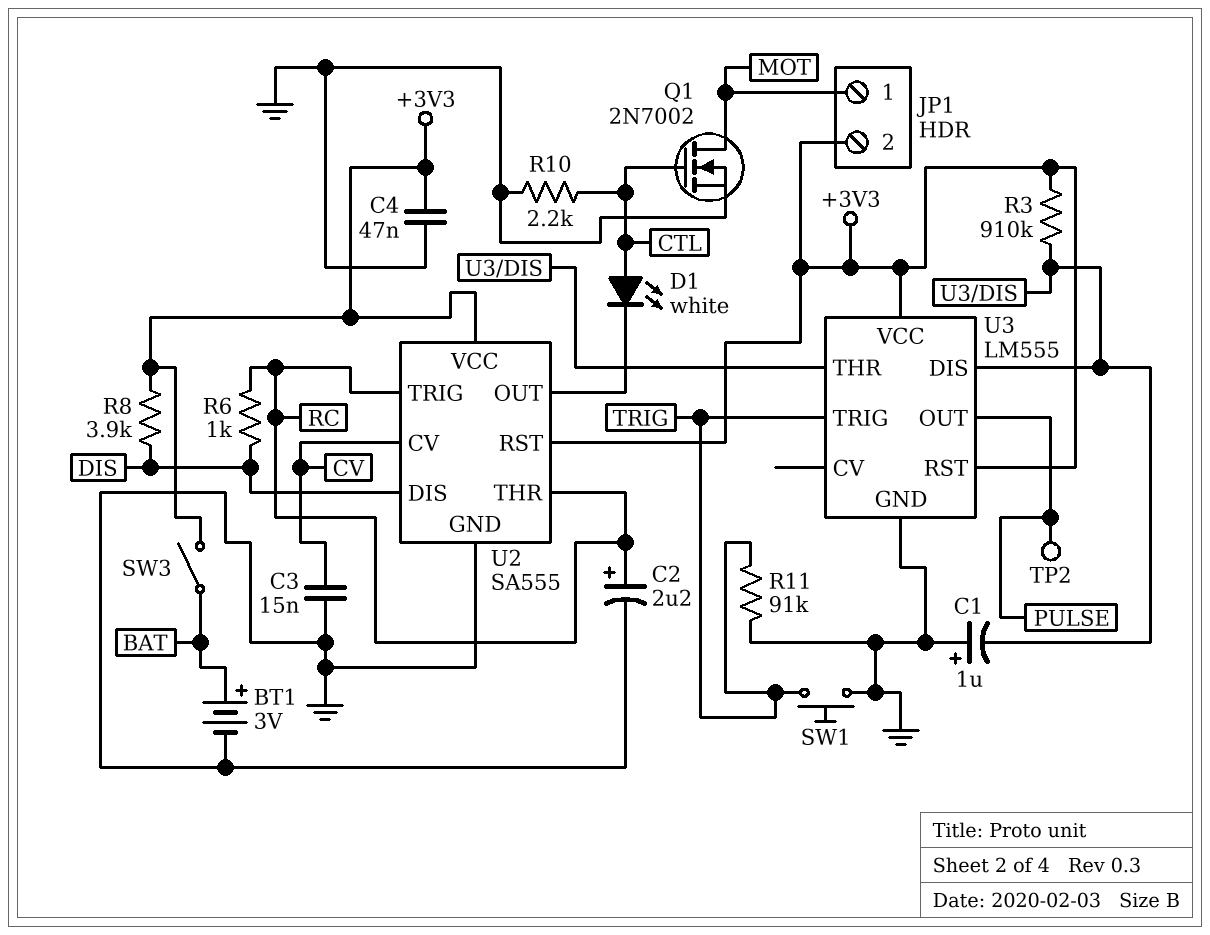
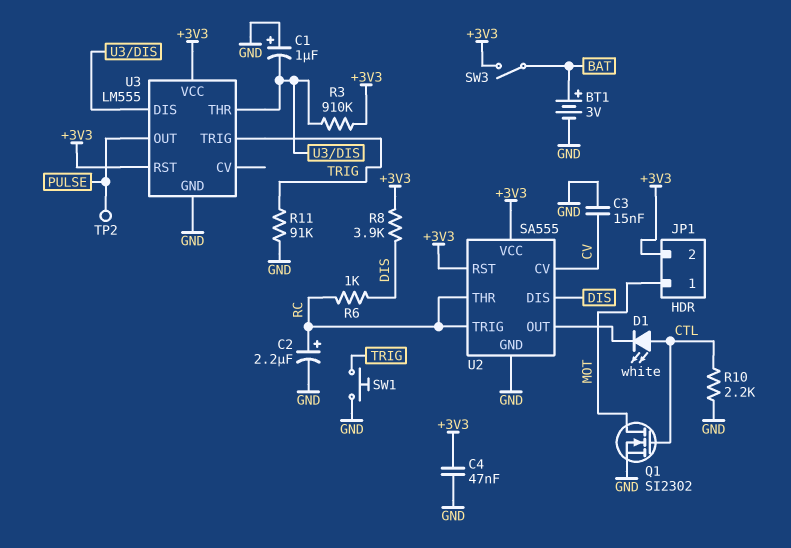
Q1: NMOS 2N7002 (G CTL, D MOT, S GND) -> NMOS SI2302 (G CTL, D MOT, S GND)

